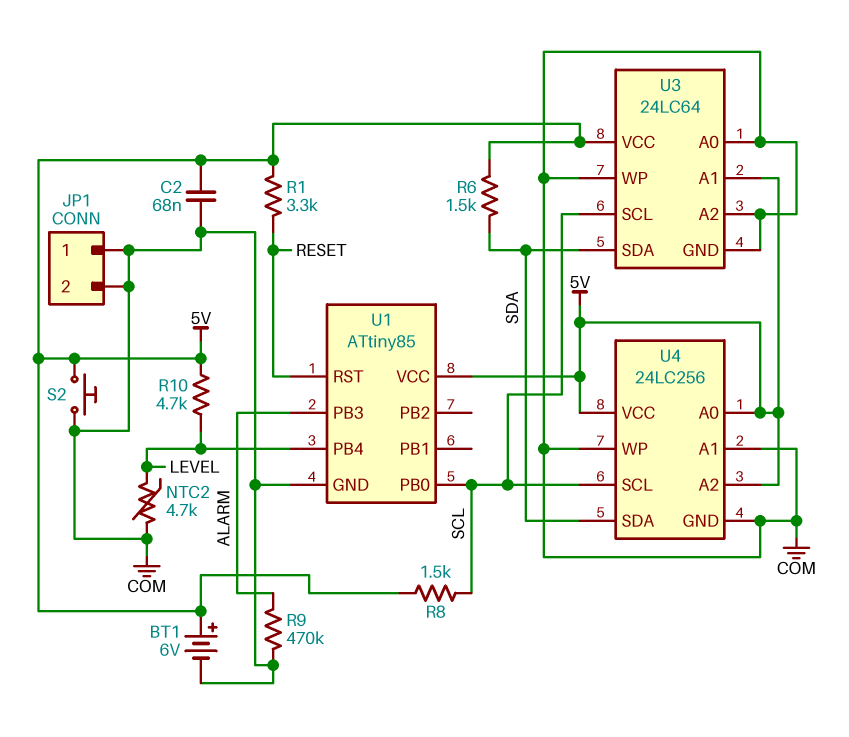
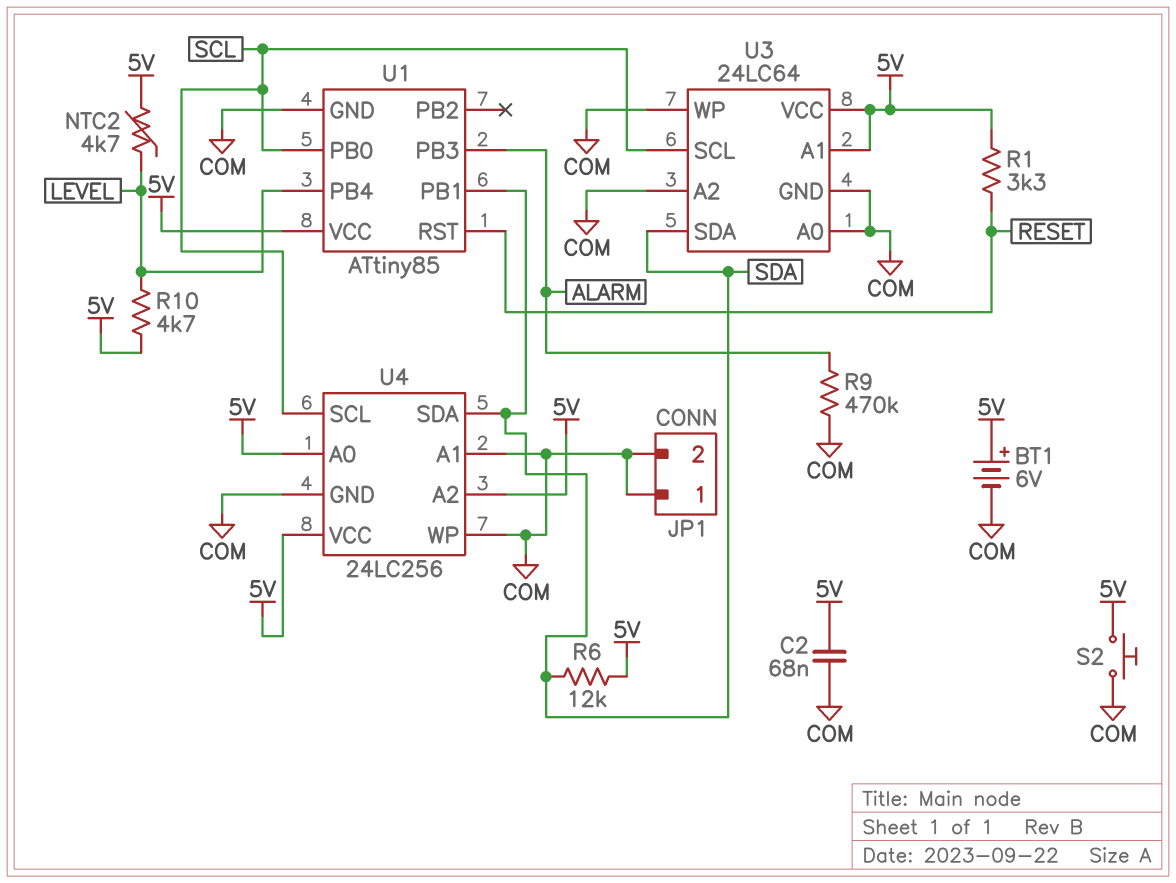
NTC2: 4.7k (COM, LEVEL) -> 4.7k (5V, LEVEL)
R6: 1.5k (5V, SDA) -> 12k (5V, SDA)
R8: 1.5k (5V, SCL) -> none
U1 pin PB1: none -> SDA

